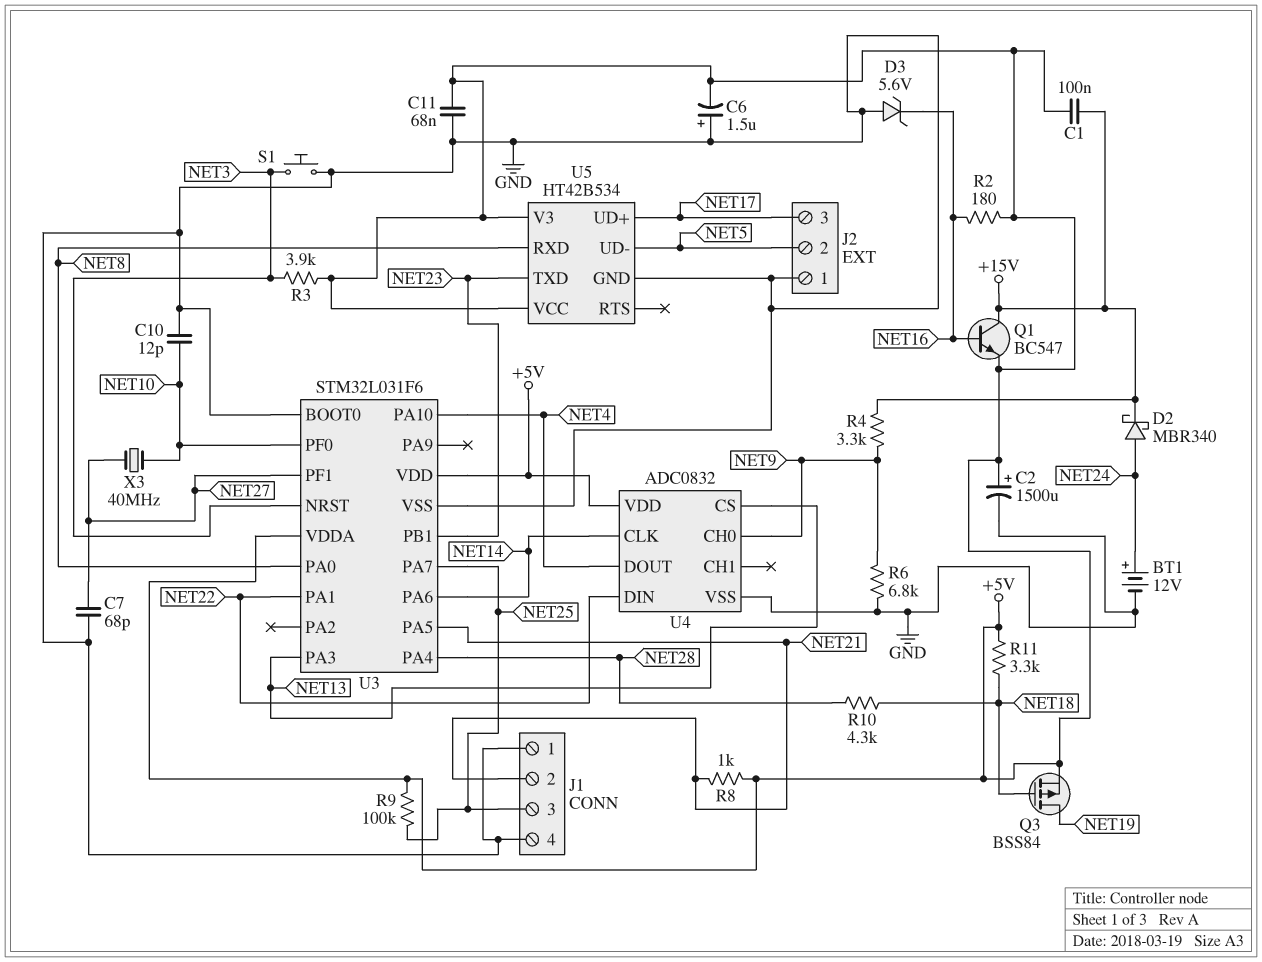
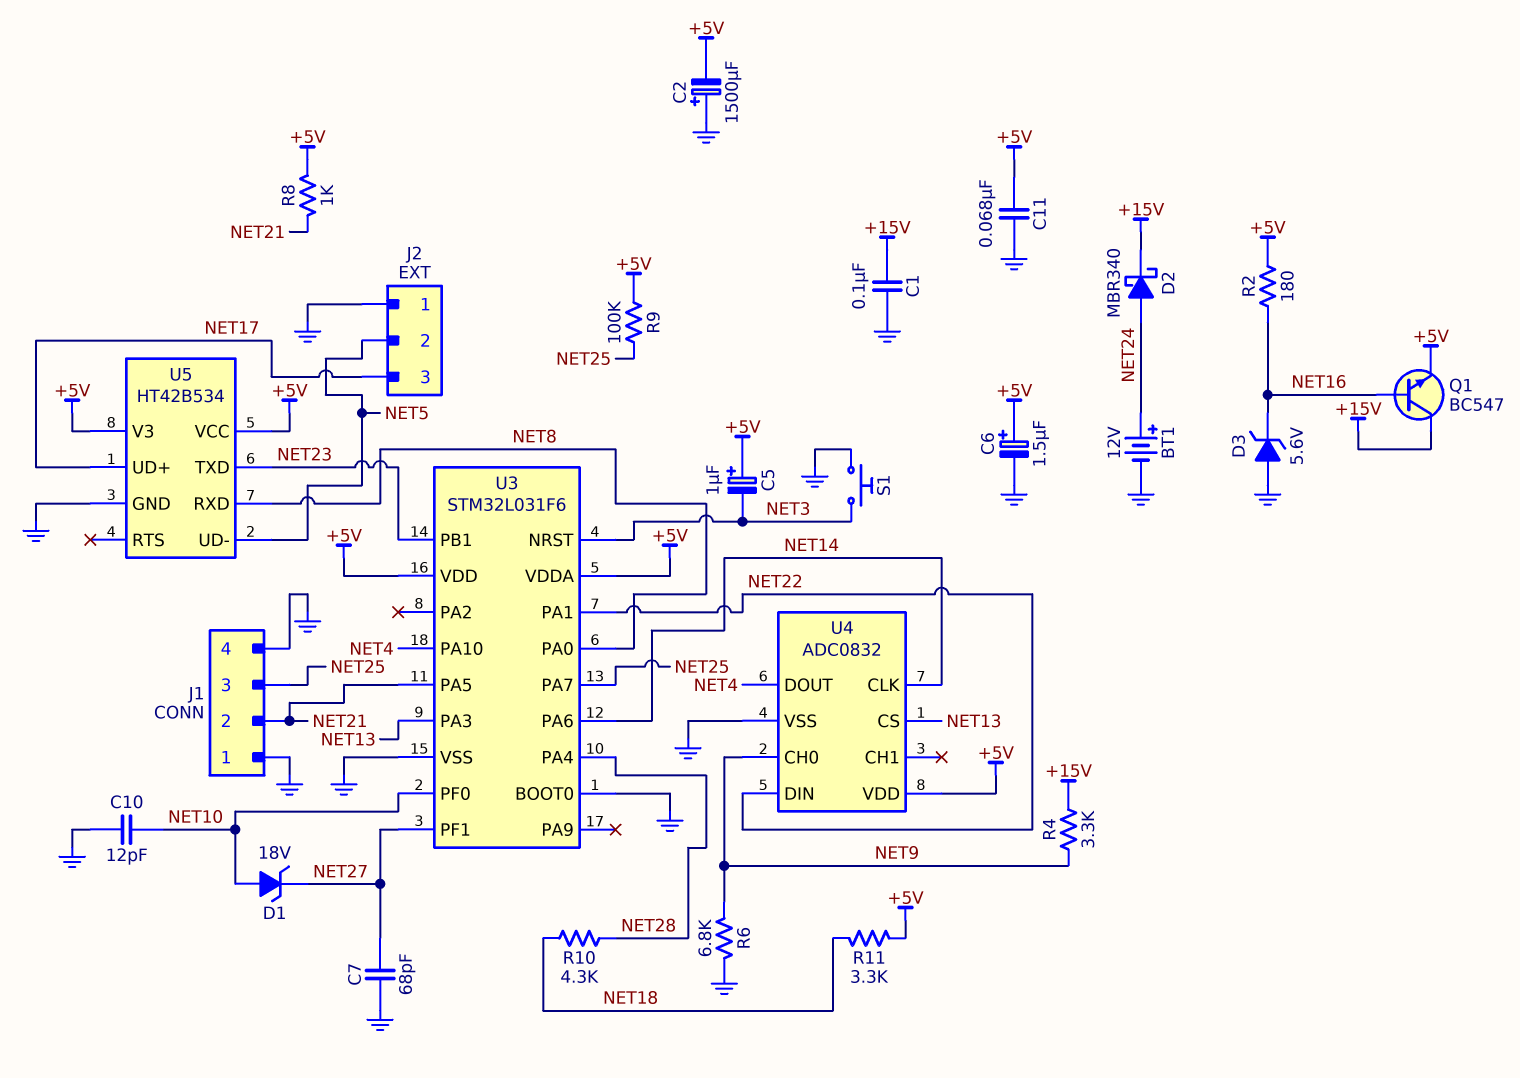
C1: 100nF (+5V, +15V) -> 100nF (+15V, GND)
C2: 1500uF (plus +5V, minus GND) -> 1500uF (plus GND, minus +5V)
C5: none -> 1uF (plus +5V, minus NET3)
C6: 1.5uF (plus GND, minus +5V) -> 1.5uF (plus +5V, minus GND)
D1: none -> zener 18V (A NET10, K NET27)
Q3: PMOS BSS84 (G NET18, D NET19, S +5V) -> none
R3: 3.9k (+5V, NET3) -> none
X3: 40MHz (NET10, NET27) -> none

